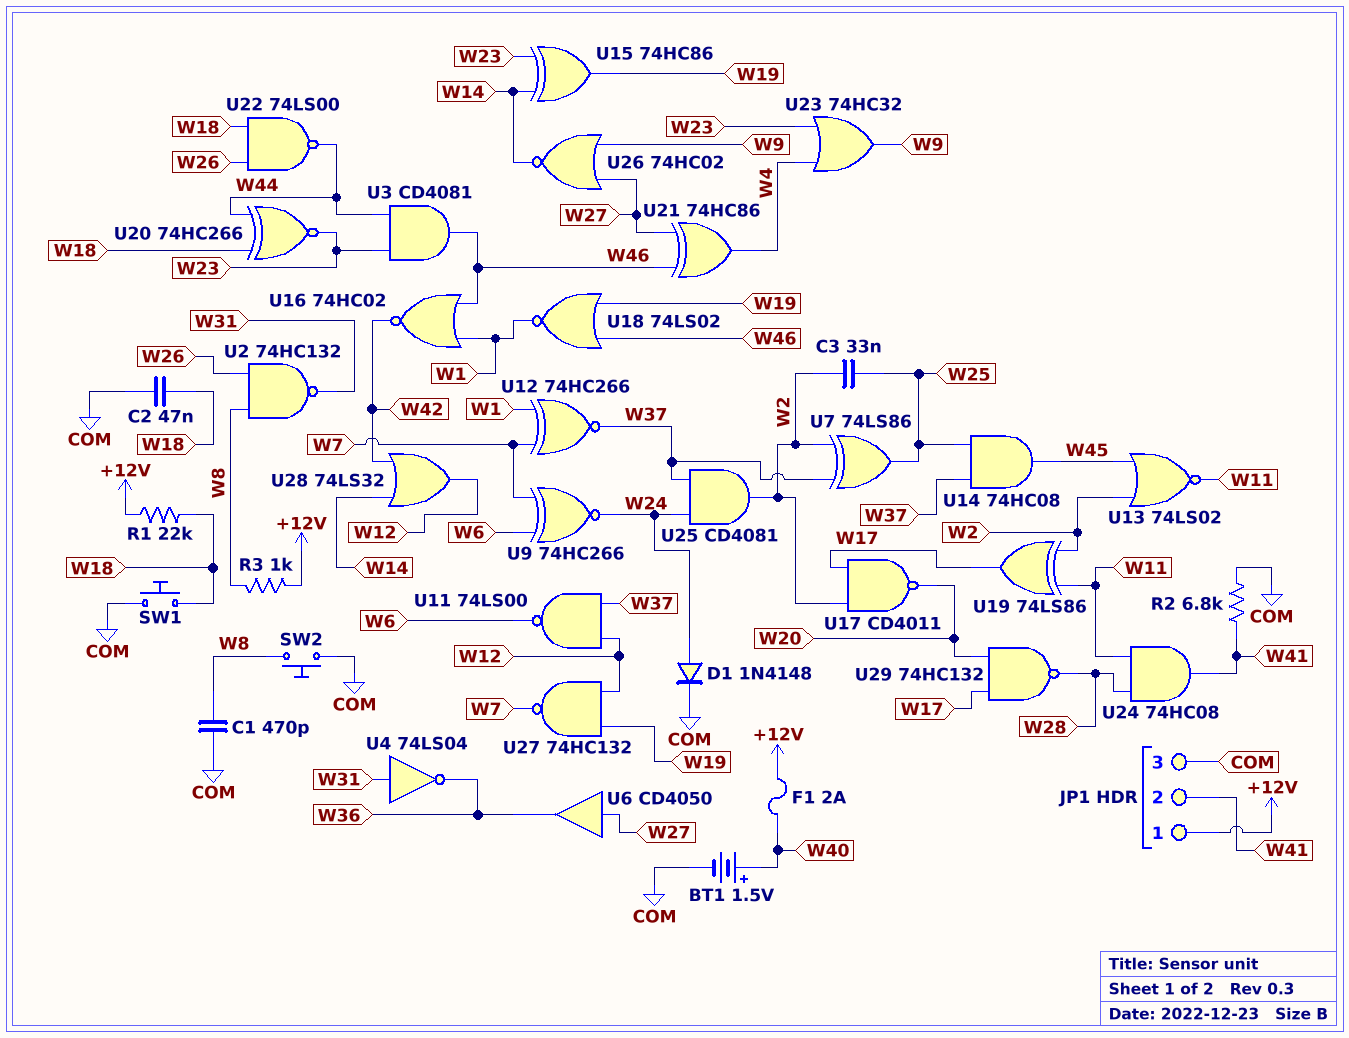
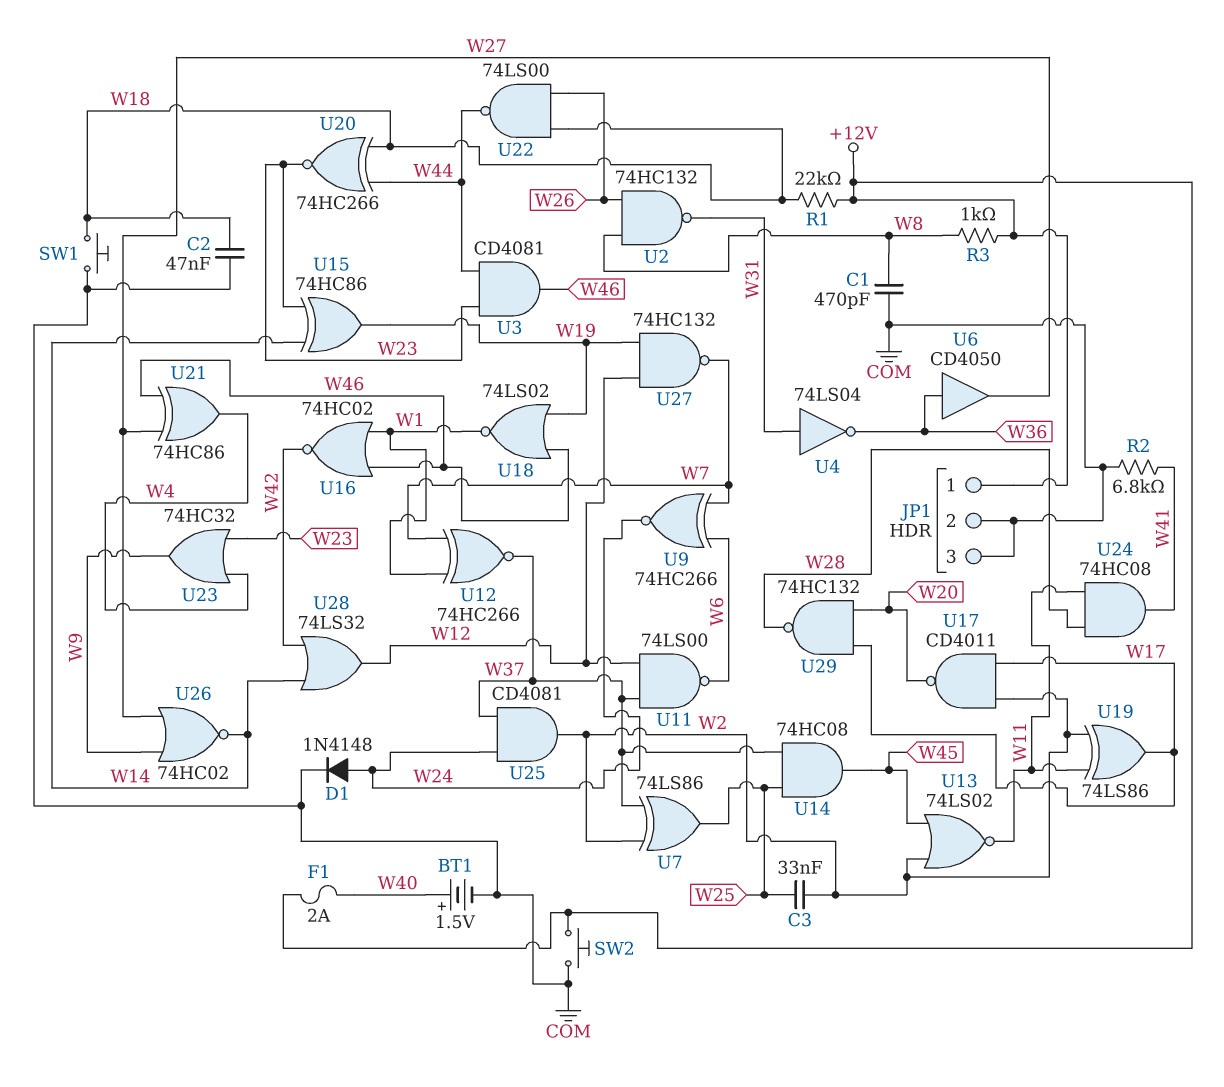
JP1 pin 2: W41 -> COM
SW2: button (COM, W8) -> button (+12V, COM)
U6: buffer CD4050 (in W27, out W36) -> buffer CD4050 (in W36, out W27)

